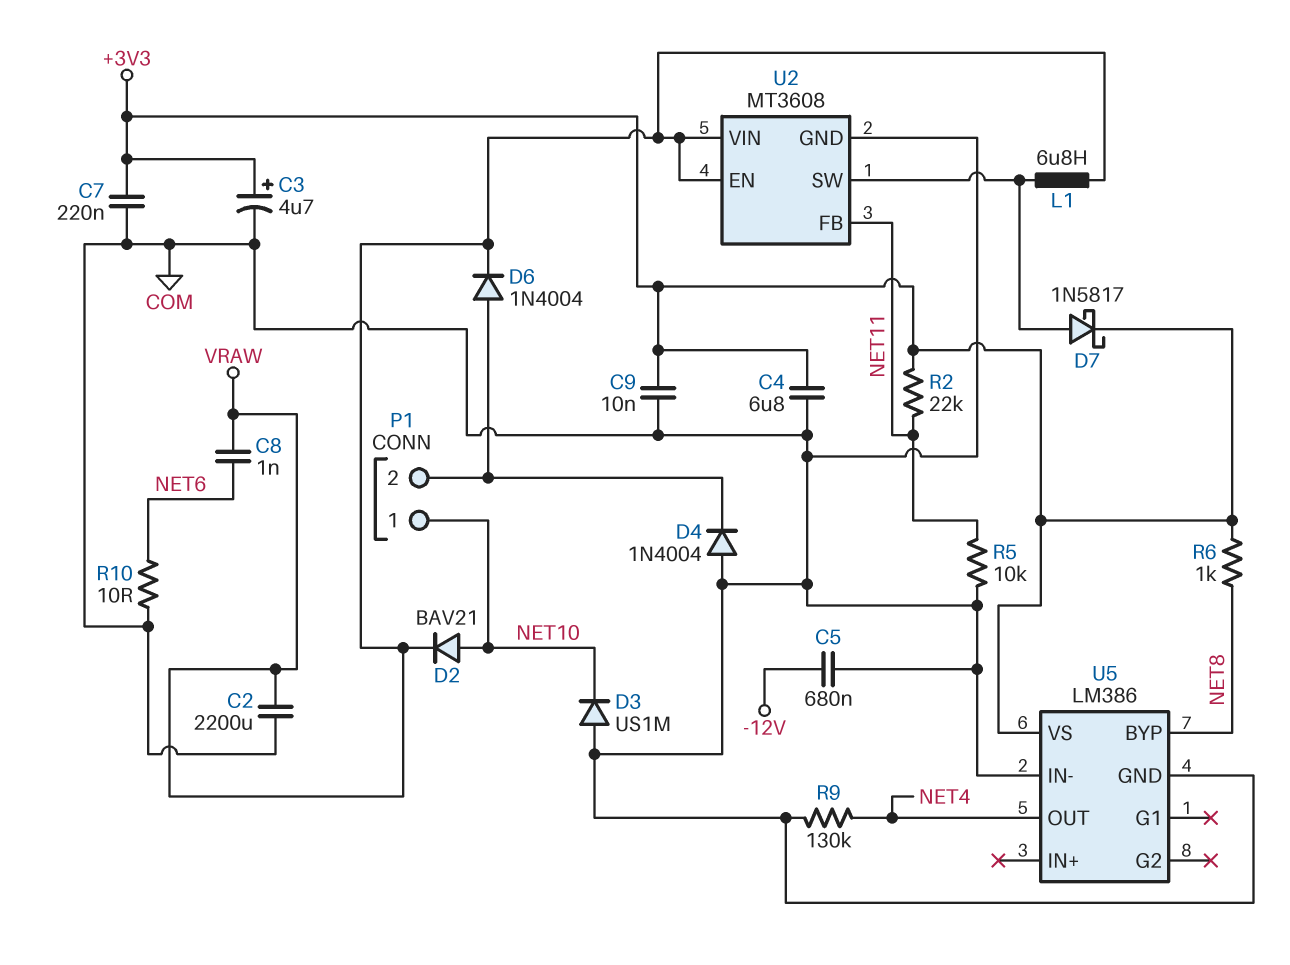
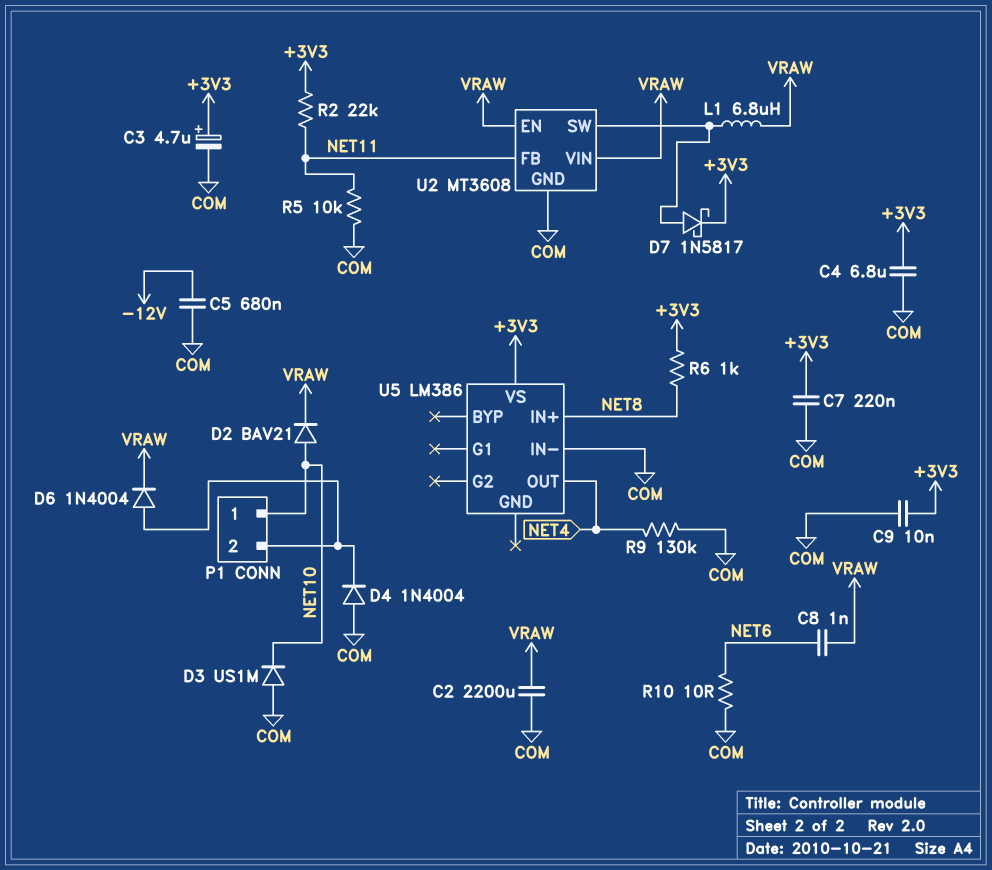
U5 pin BYP: NET8 -> none
U5 pin GND: COM -> none
U5 pin IN+: none -> NET8

